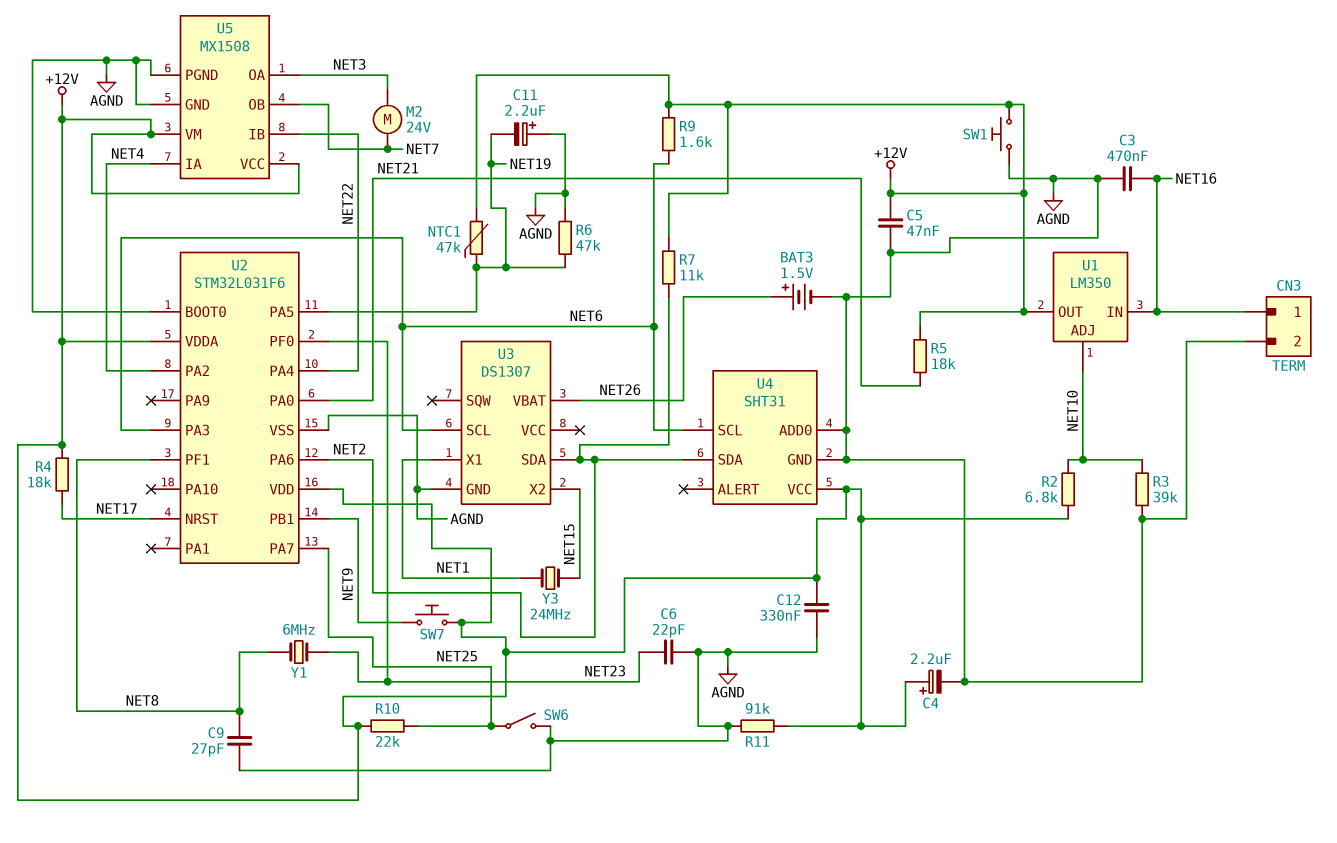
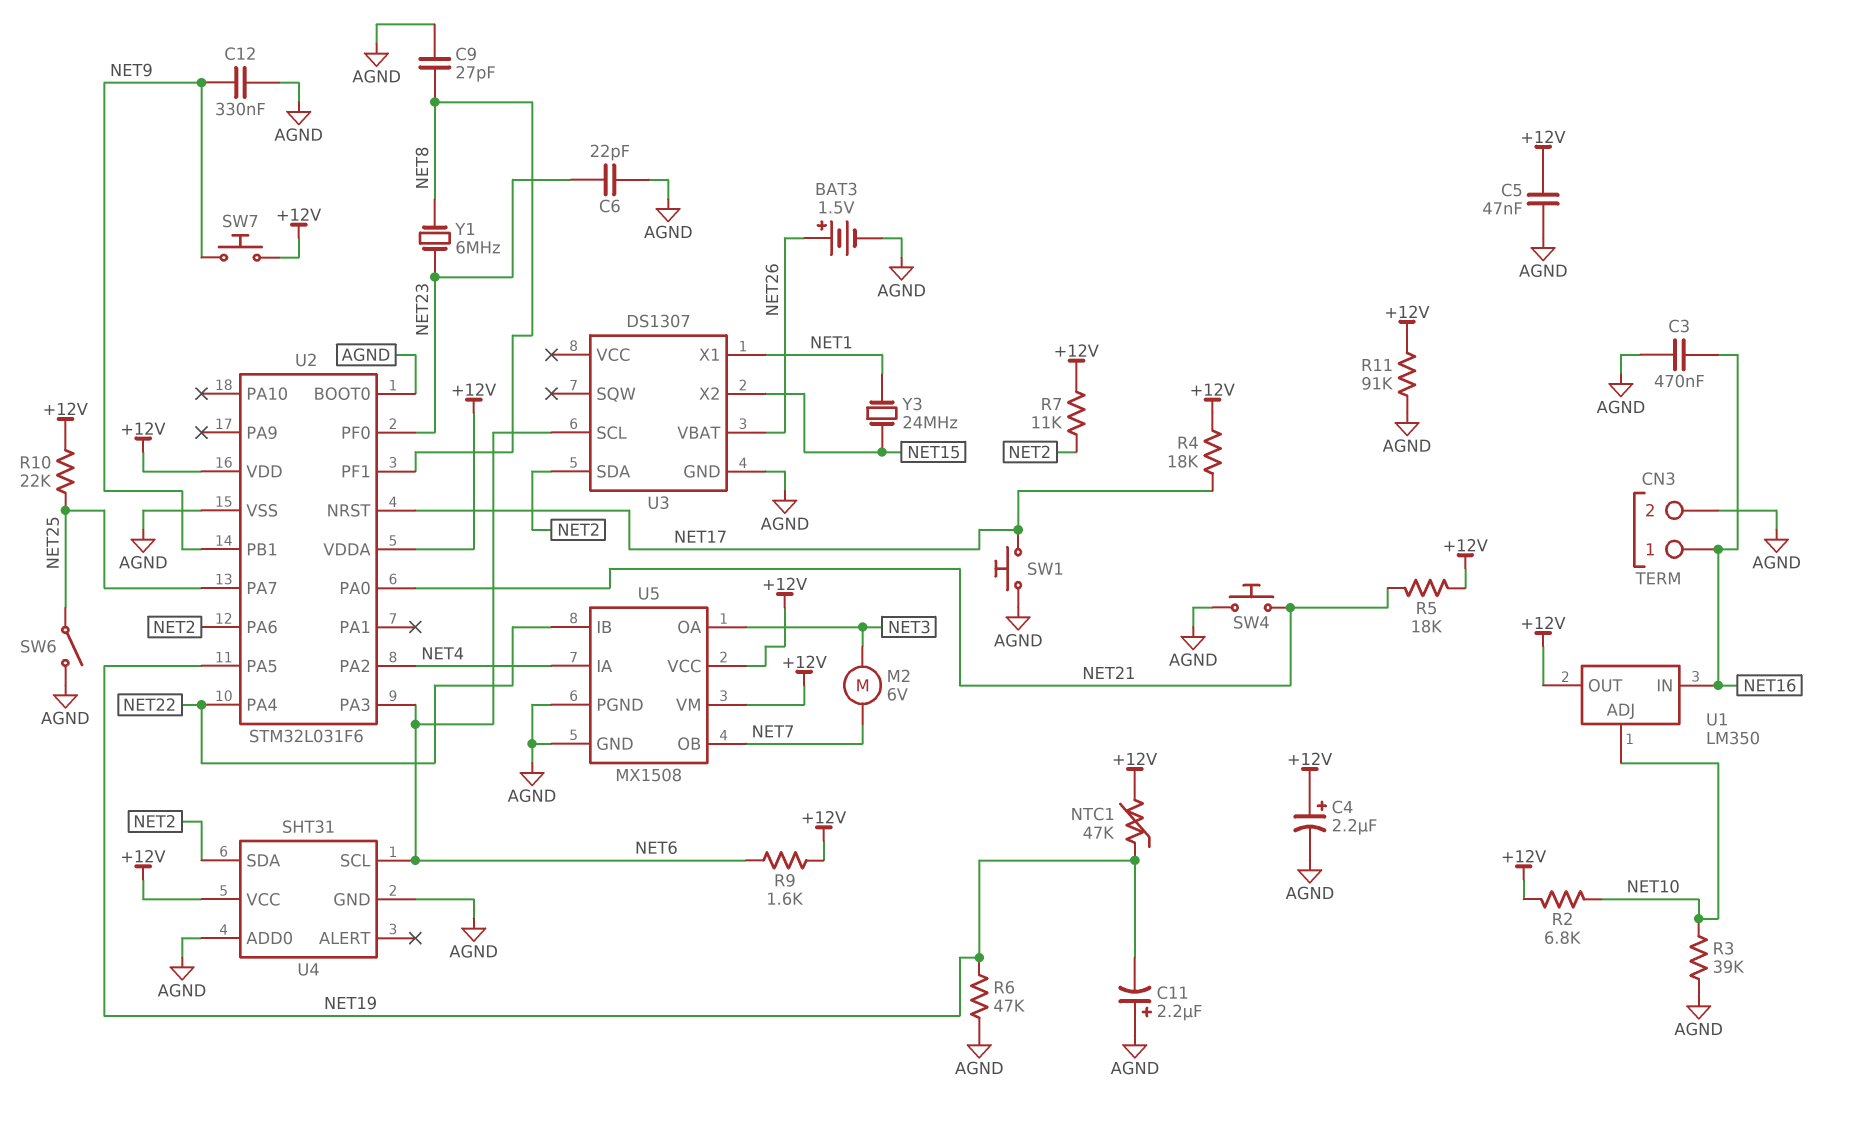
C12: 330nF (+12V, AGND) -> 330nF (AGND, NET9)
M2: motor 24V (NET3, NET7) -> motor 6V (NET3, NET7)
SW1: button (+12V, AGND) -> button (AGND, NET17)
SW4: none -> button (AGND, NET21)

